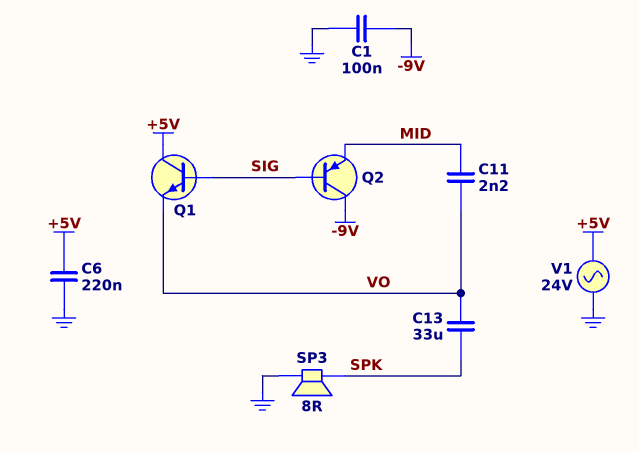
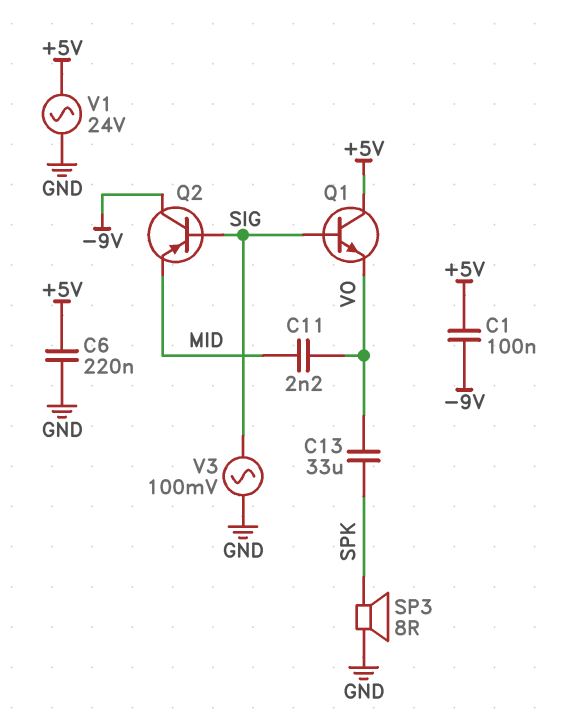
C1: 100nF (-9V, GND) -> 100nF (+5V, -9V)
V3: none -> AC 100mV (GND, SIG)

